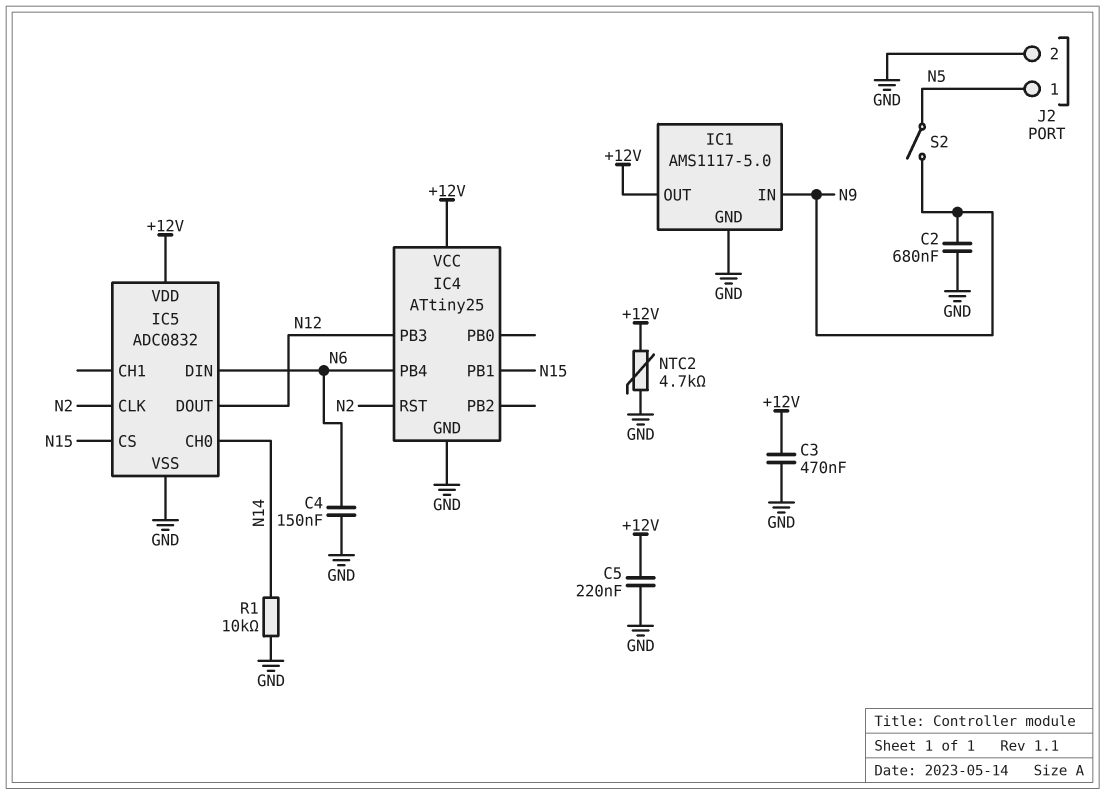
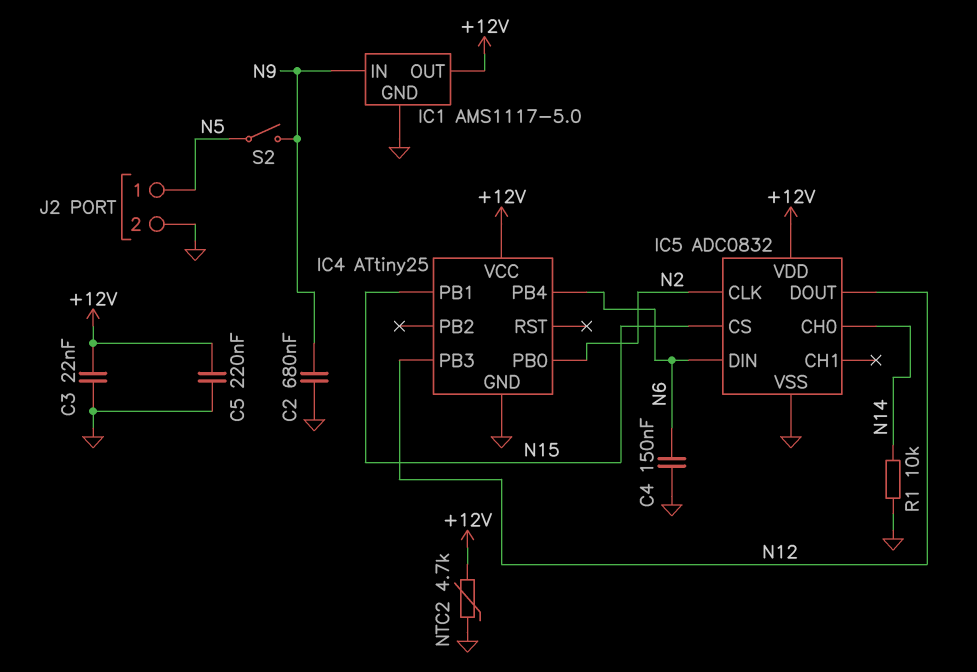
C3: 470nF (+12V, GND) -> 22nF (+12V, GND)
IC4 pin PB0: none -> N2
IC4 pin RST: N2 -> none

